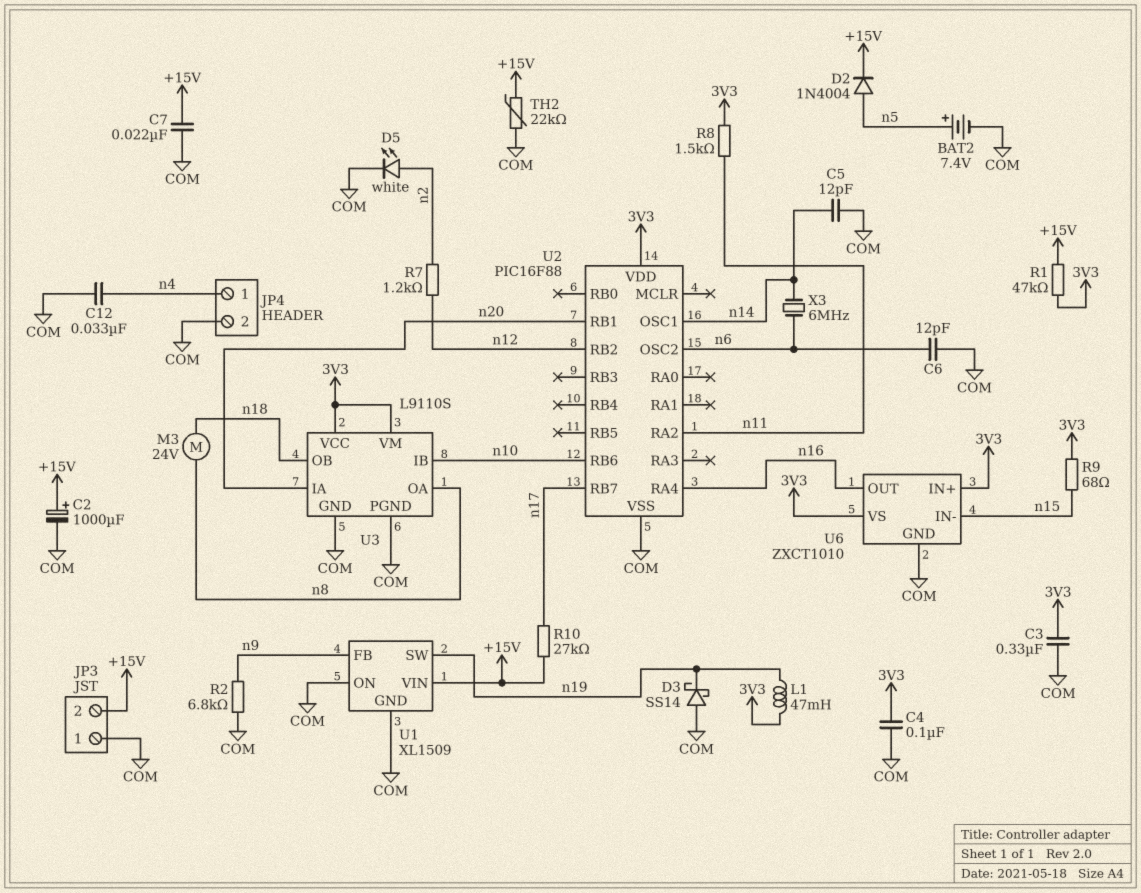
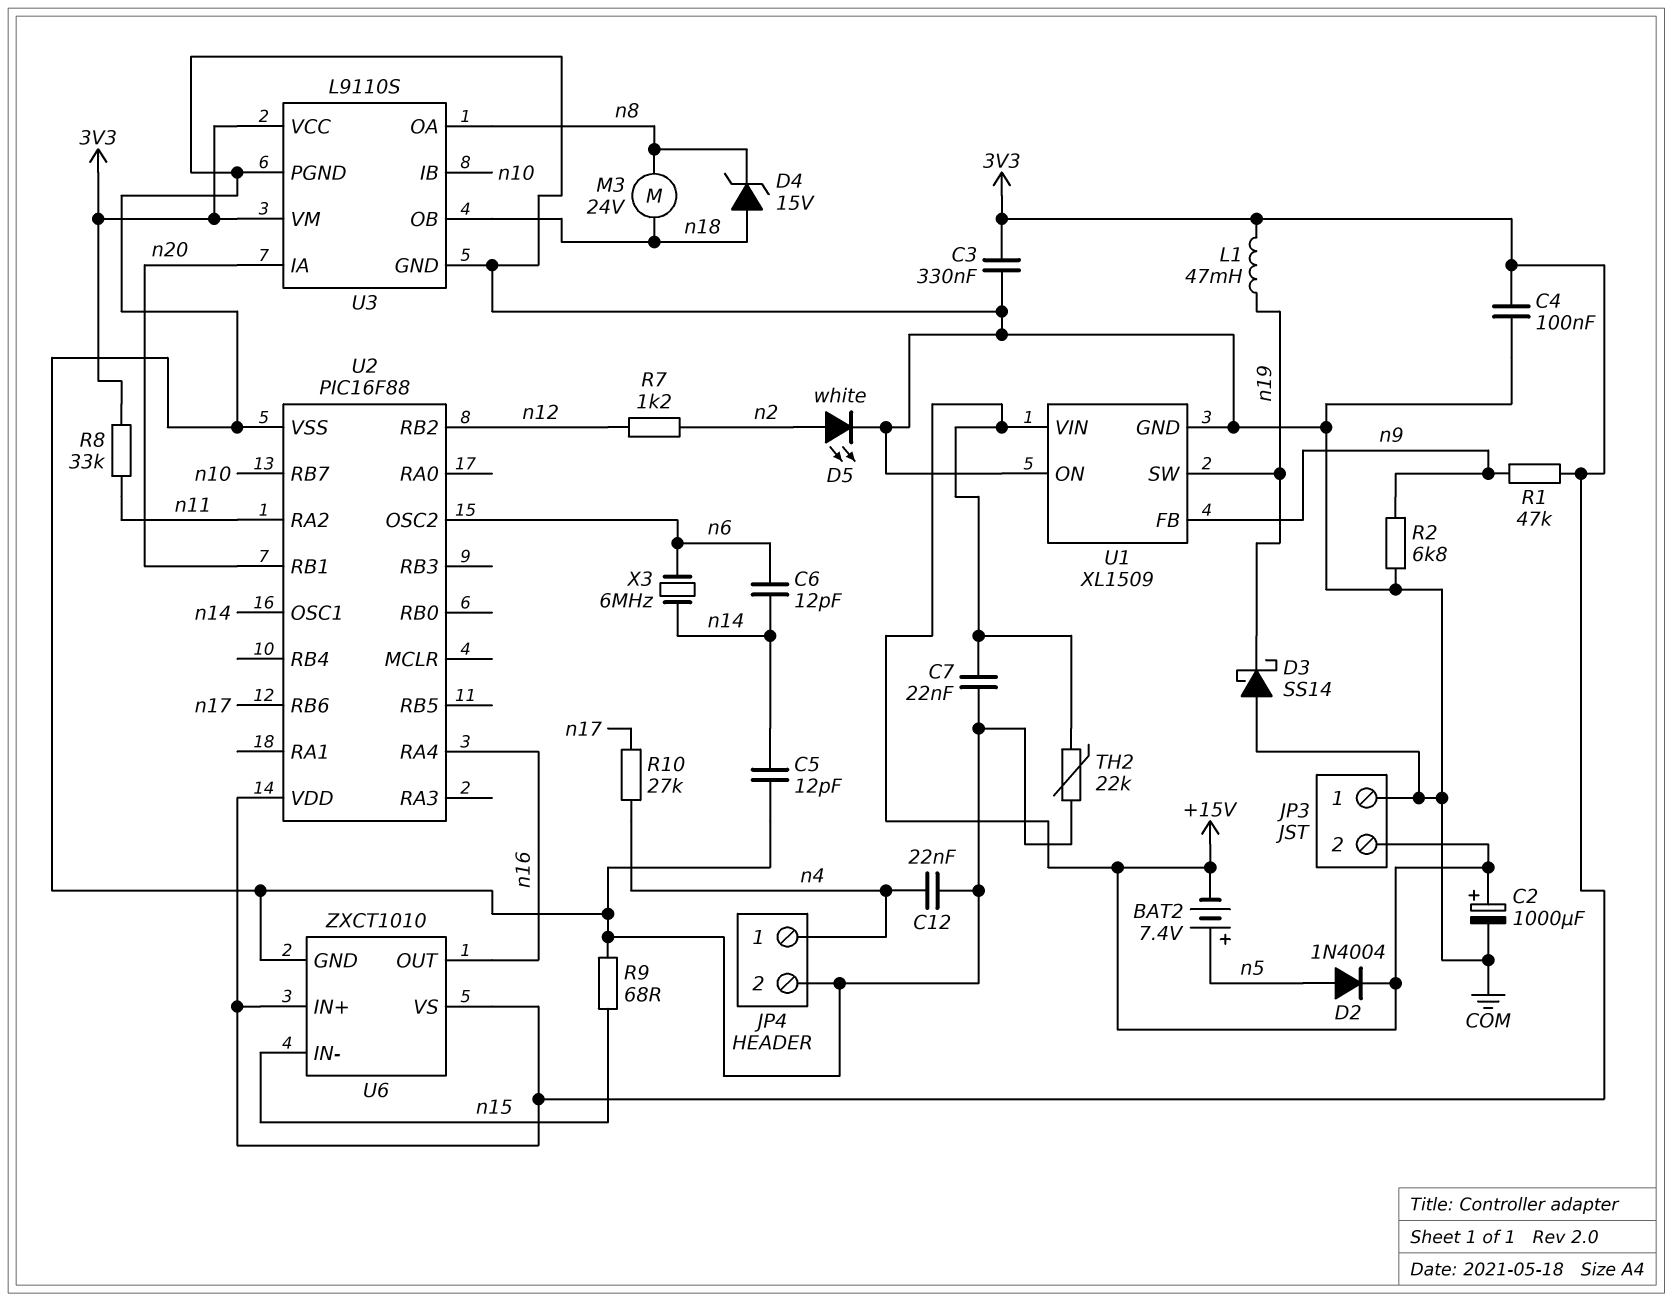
BAT2: 7.4V (plus n5, minus COM) -> 7.4V (plus n5, minus +15V)
C6: 12pF (COM, n6) -> 12pF (n6, n14)
C12: 33nF (COM, n4) -> 22nF (COM, n4)
D4: none -> zener 15V (A n18, K n8)
R1: 47k (+15V, 3V3) -> 47k (3V3, n9)
R8: 1.5k (3V3, n11) -> 33k (3V3, n11)
R9: 68 (3V3, n15) -> 68 (COM, n15)
R10: 27k (+15V, n17) -> 27k (n4, n17)
U2 pin RB6: n10 -> n17
U2 pin RB7: n17 -> n10

